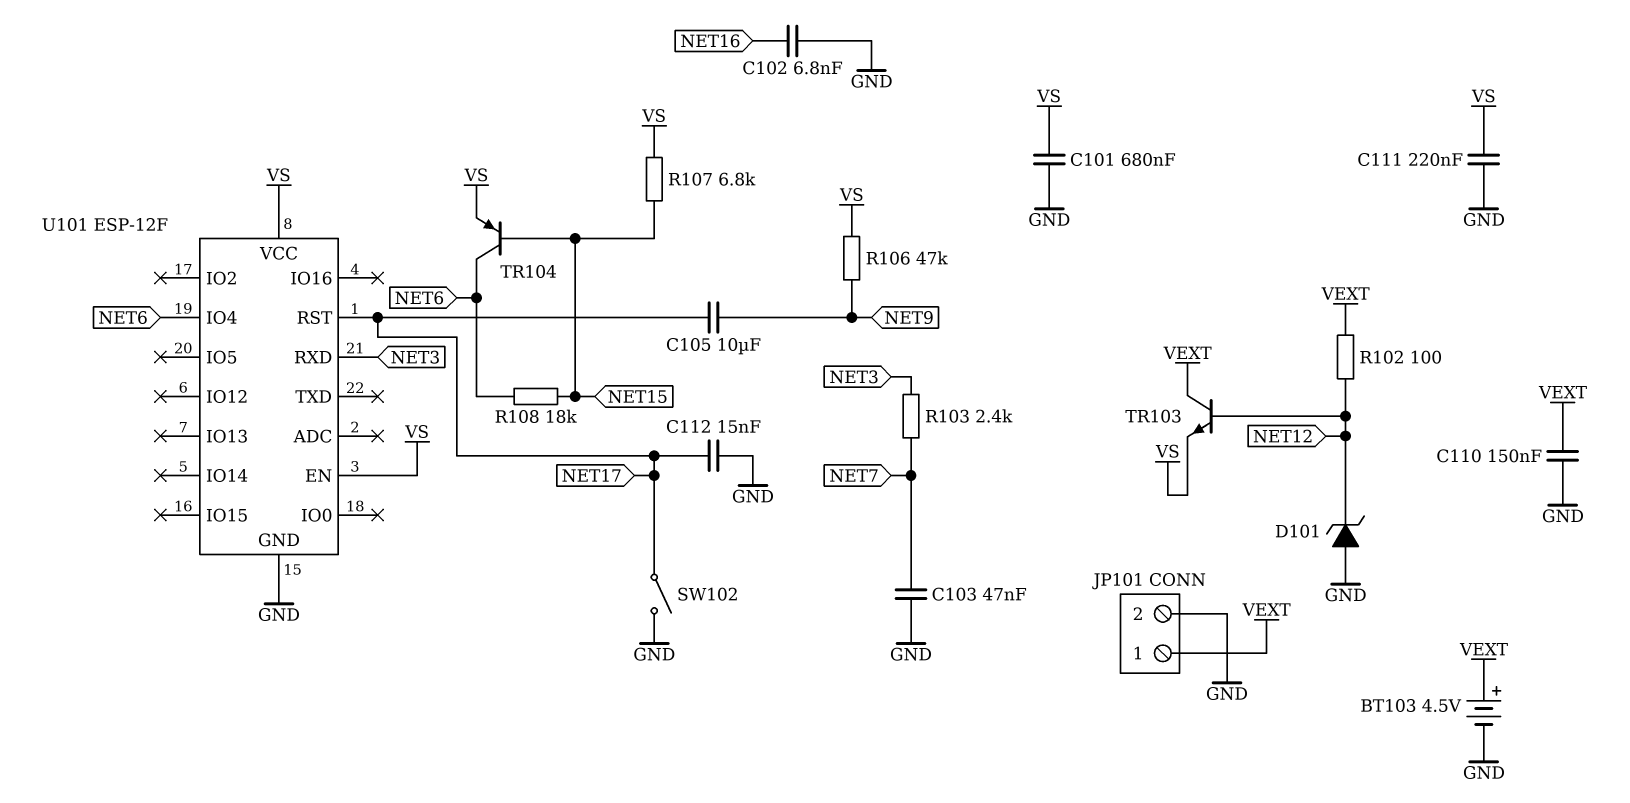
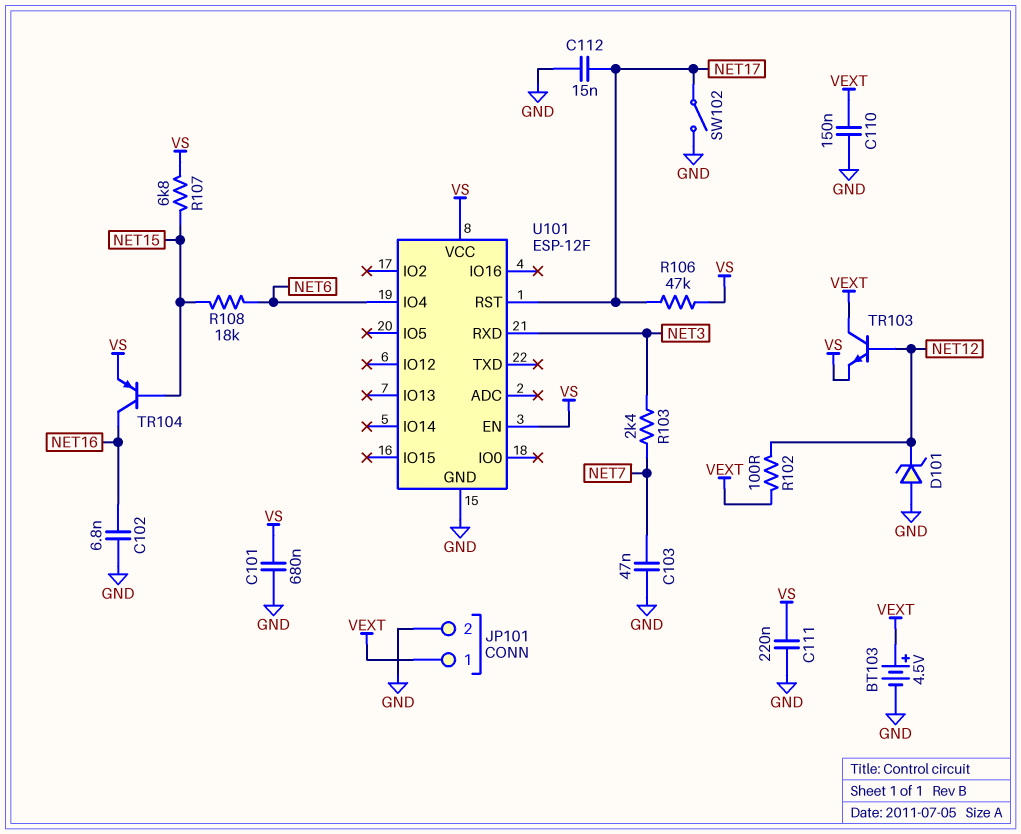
C105: 10uF (NET9, NET17) -> none
R106: 47k (NET9, VS) -> 47k (NET17, VS)
TR104: PNP (B NET15, C NET6, E VS) -> PNP (B NET15, C NET16, E VS)

